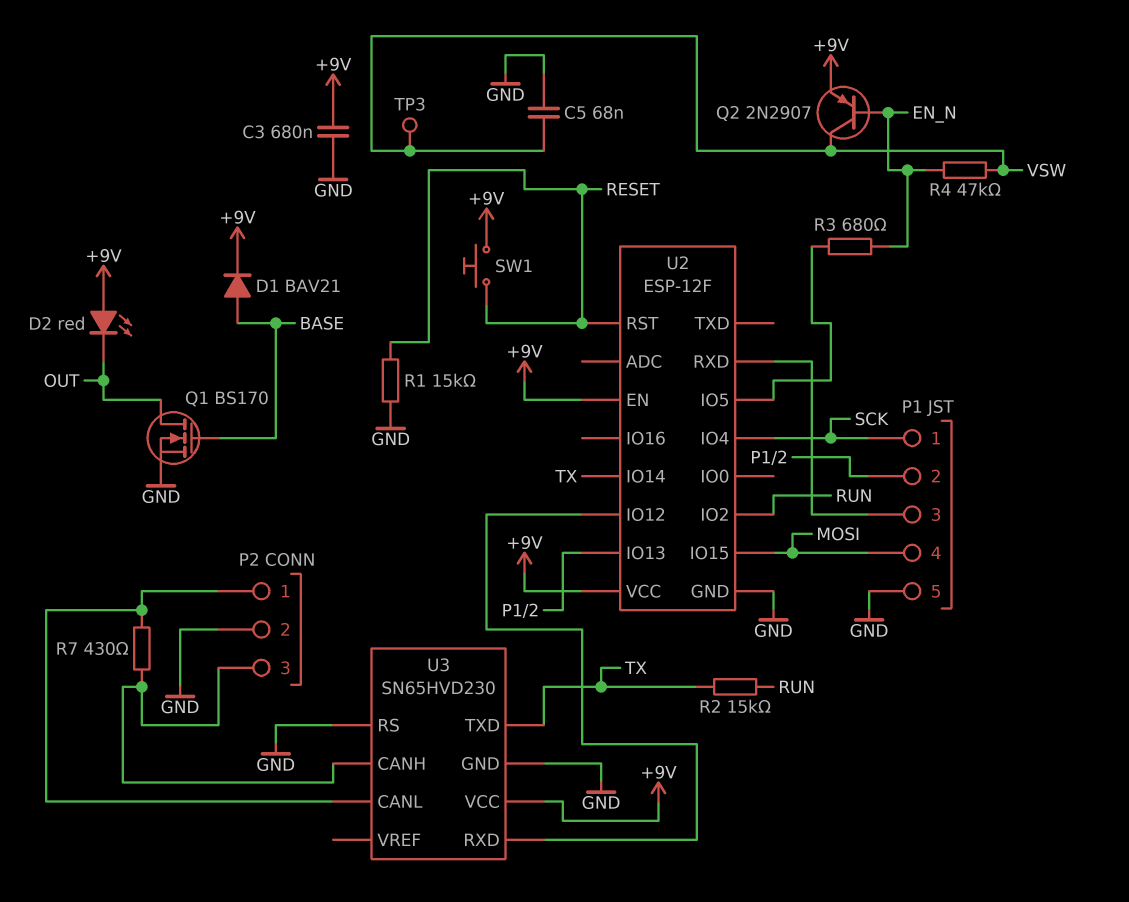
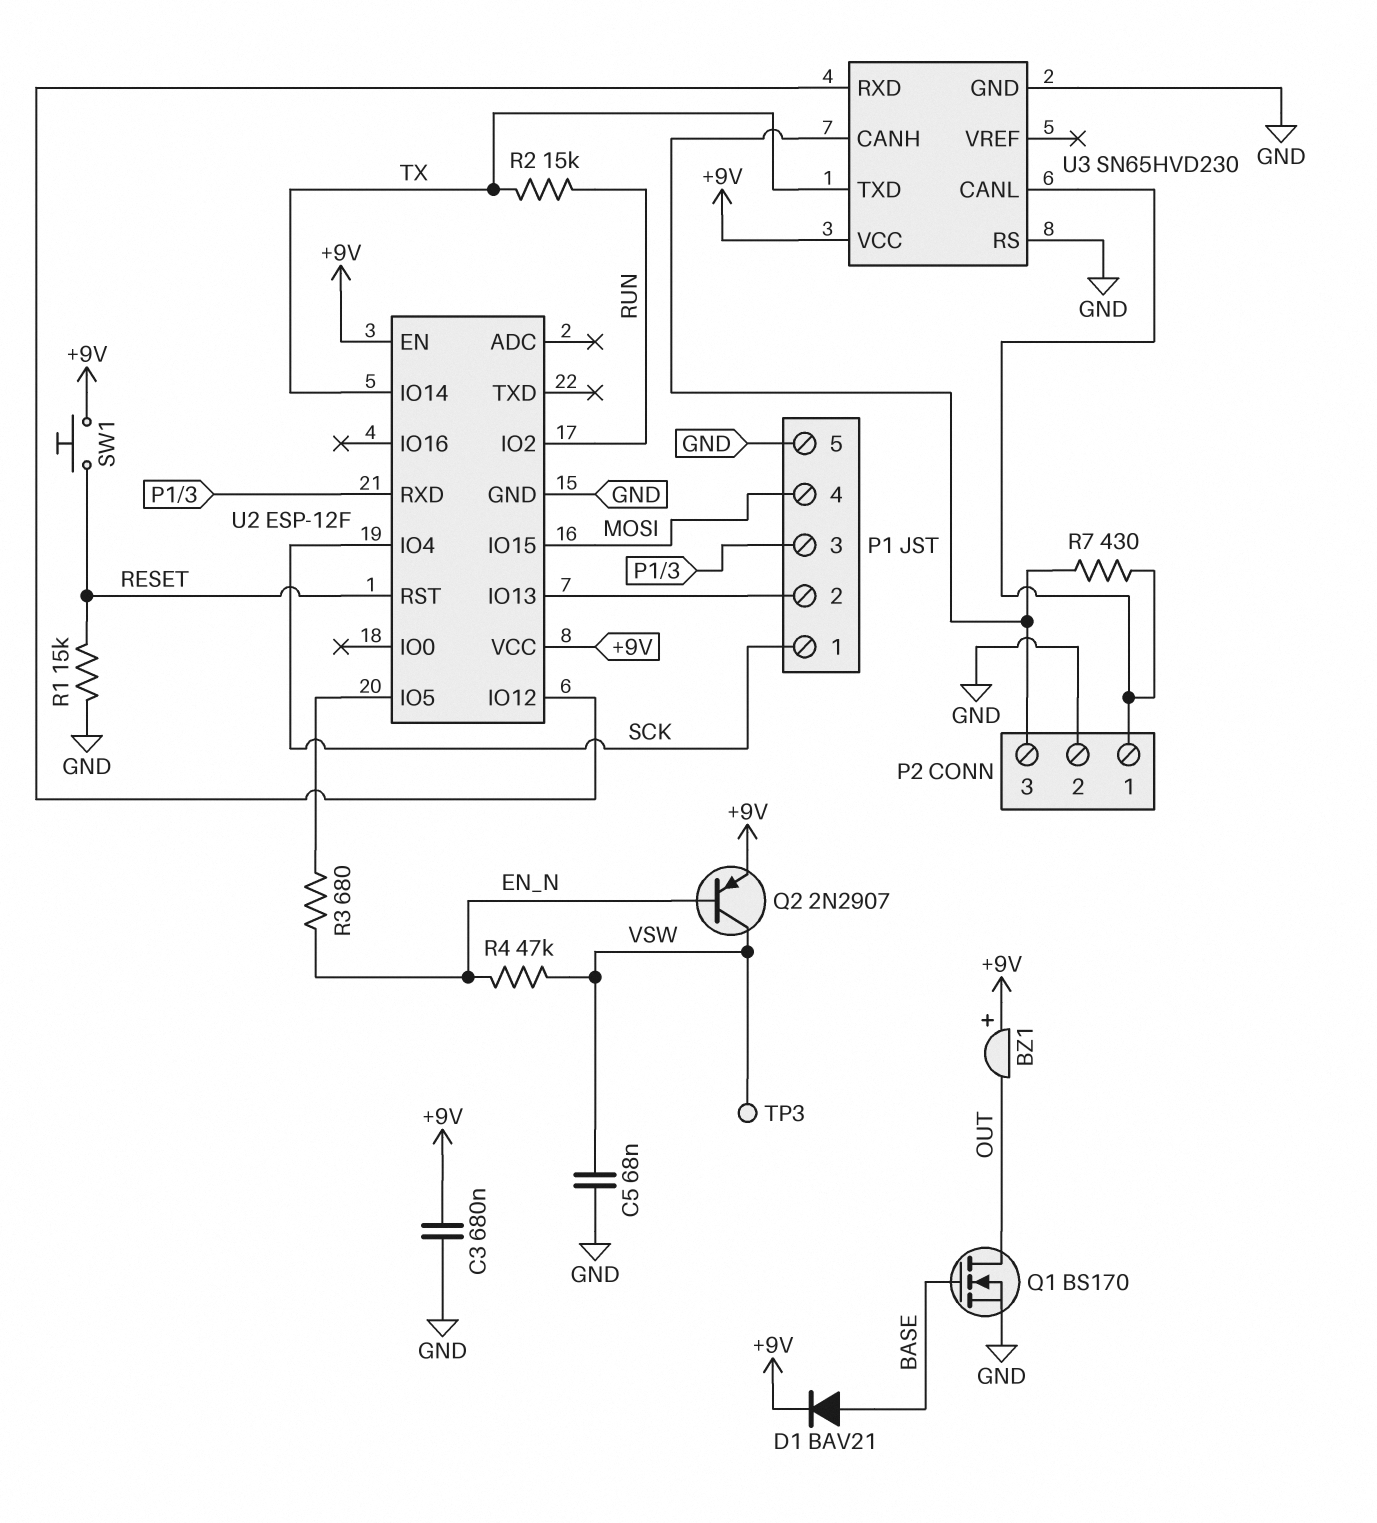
BZ1: none -> buzzer (plus +9V, minus OUT)
D2: LED red (A +9V, K OUT) -> none

